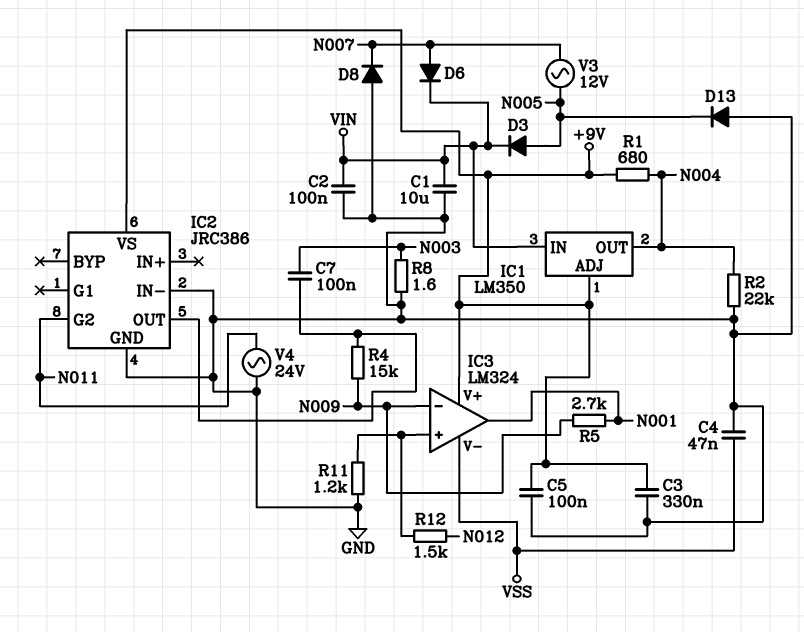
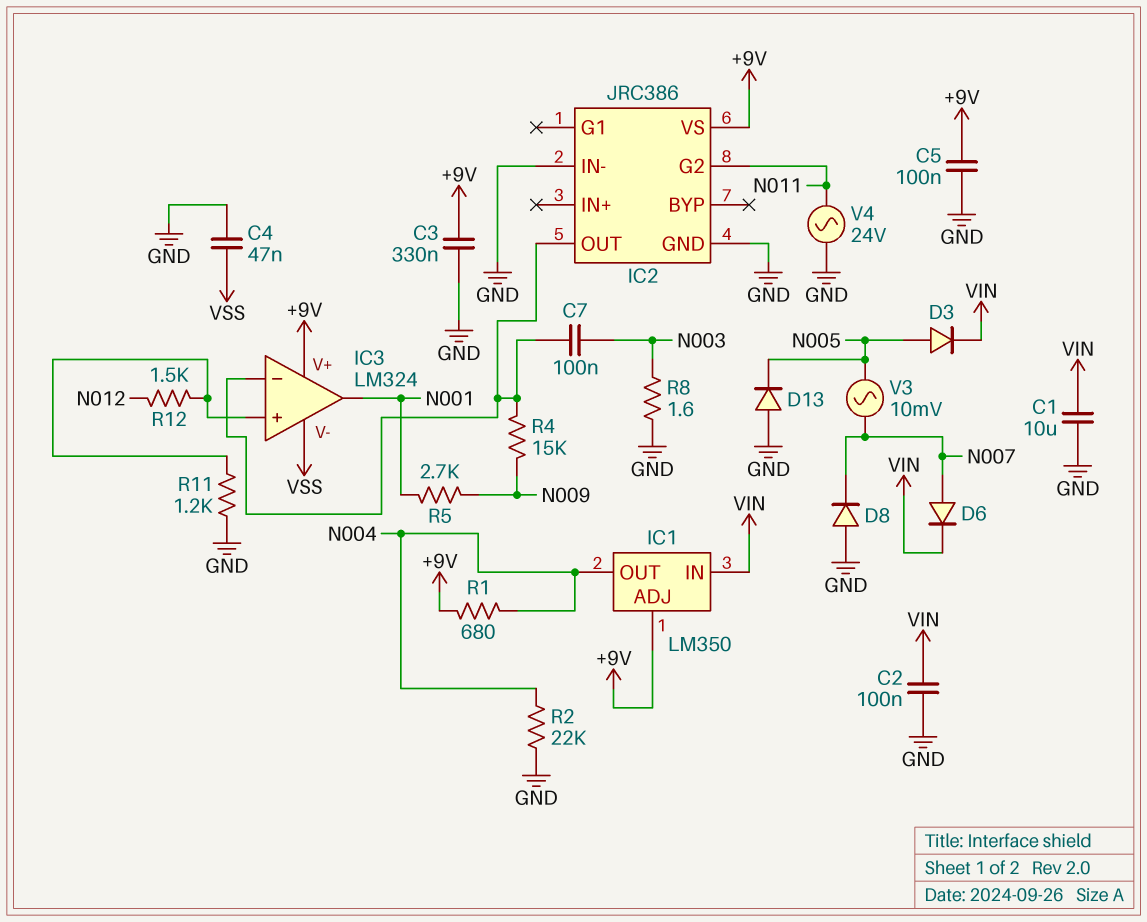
IC3 pin in-: N009 -> IC2/OUT
V3: AC 12V (N005, N007) -> AC 10mV (N005, N007)

